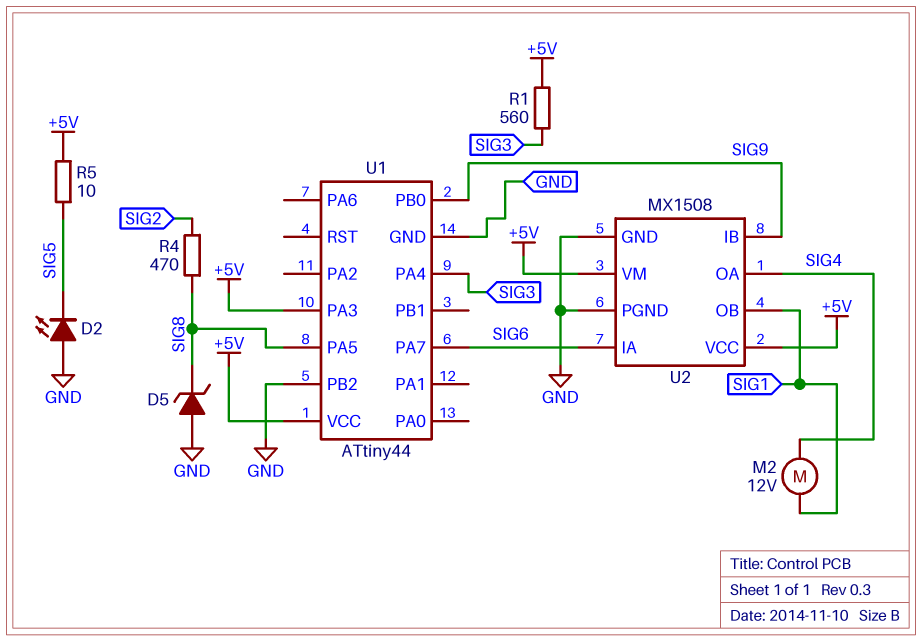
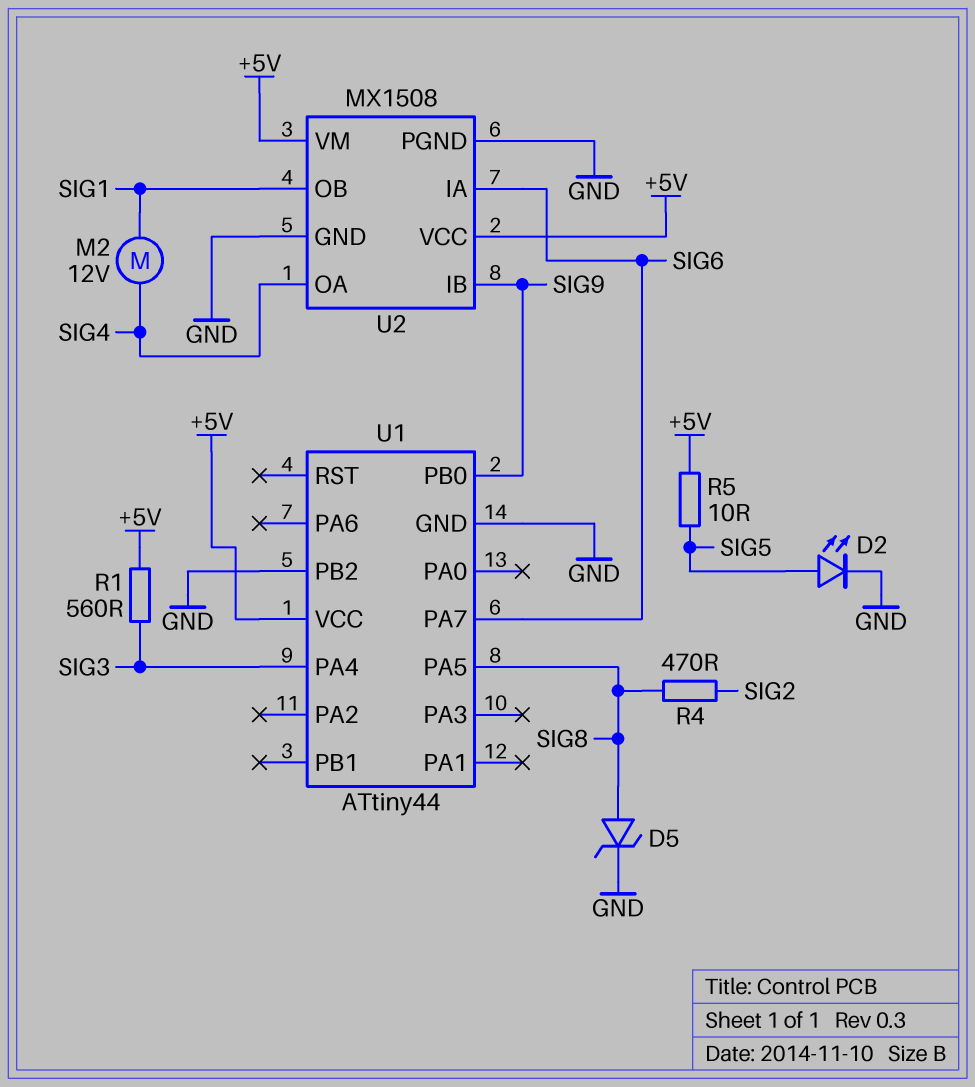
D2: LED (A GND, K SIG5) -> LED (A SIG5, K GND)
D5: zener (A GND, K SIG8) -> zener (A SIG8, K GND)
U1 pin PA3: +5V -> none

